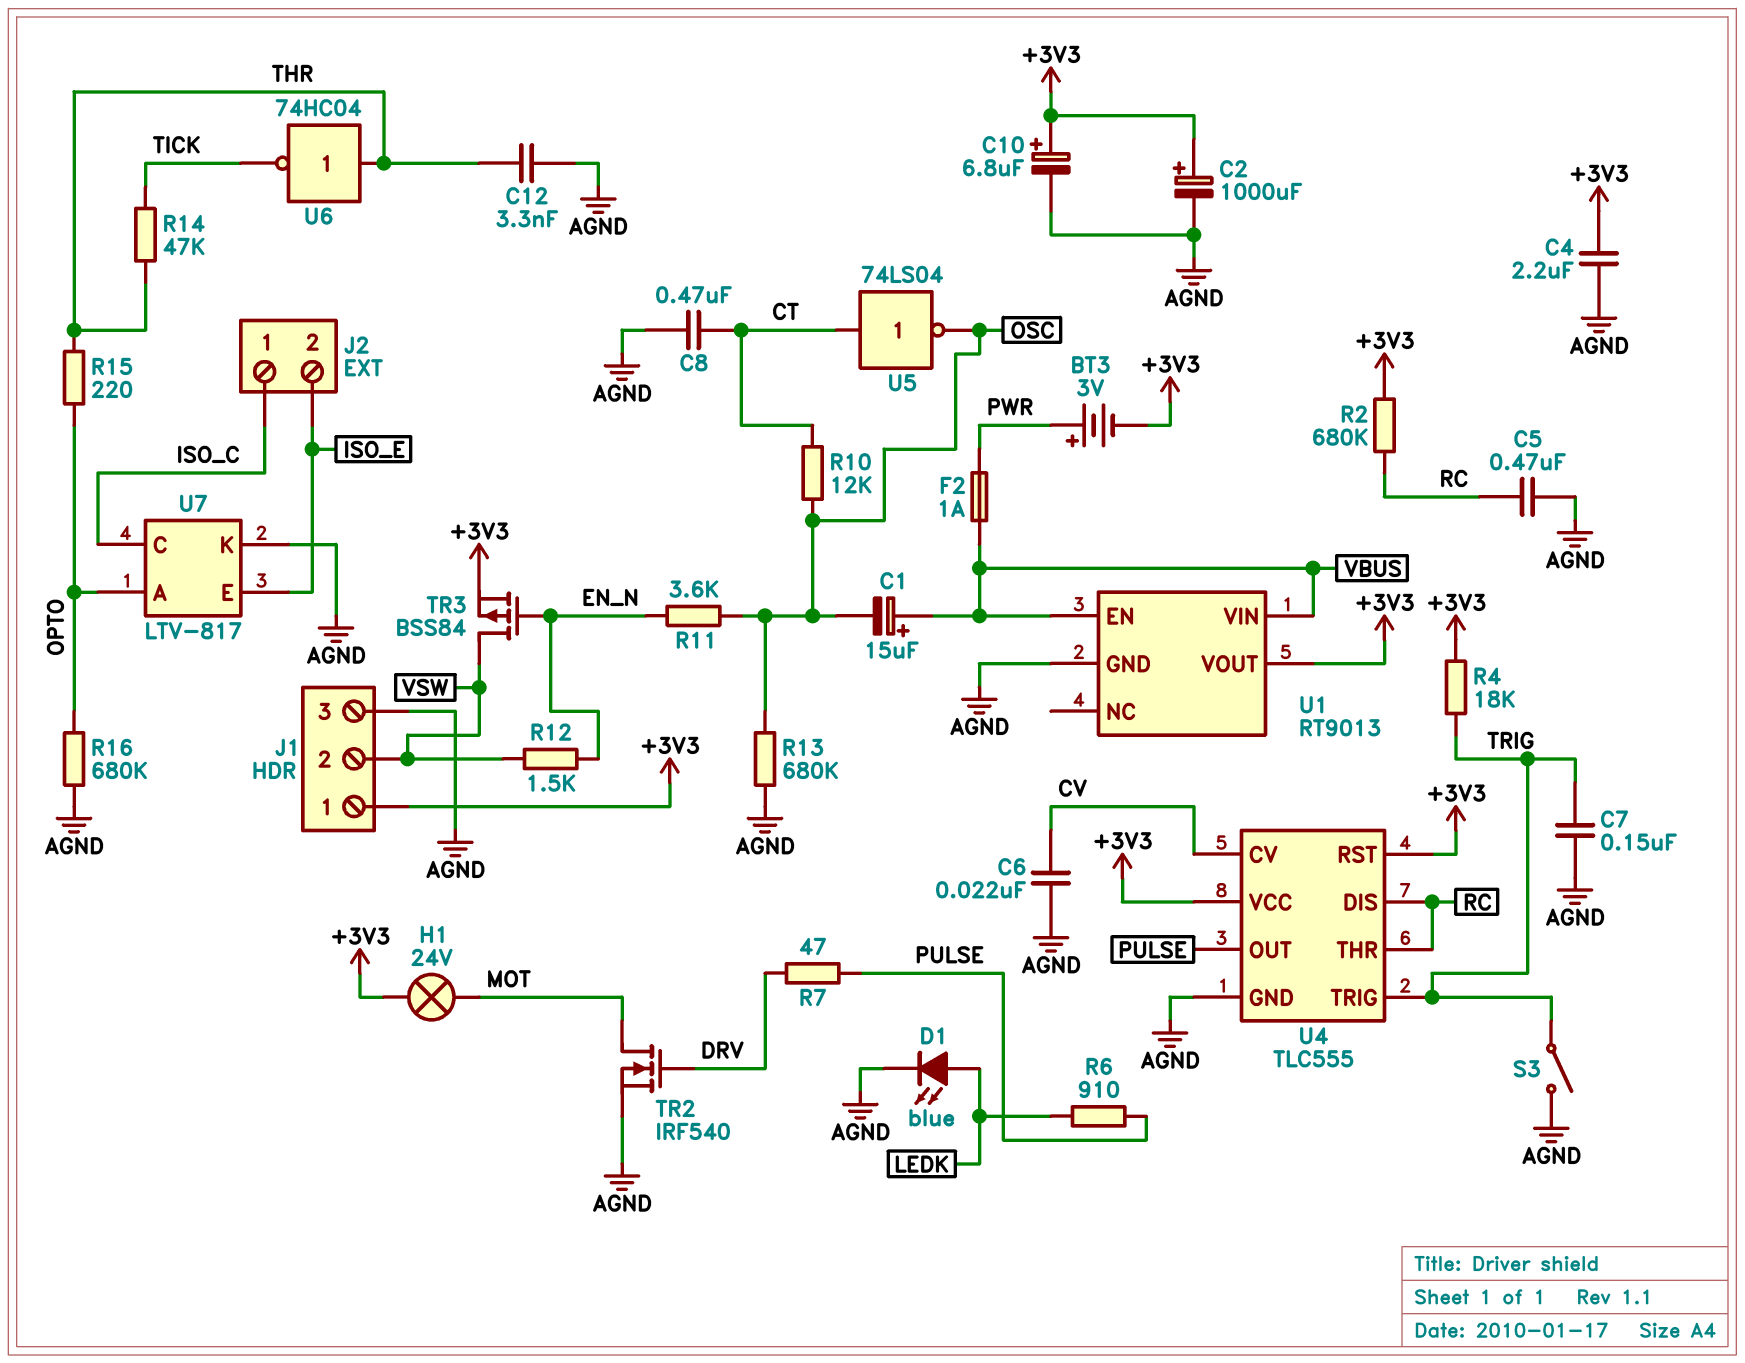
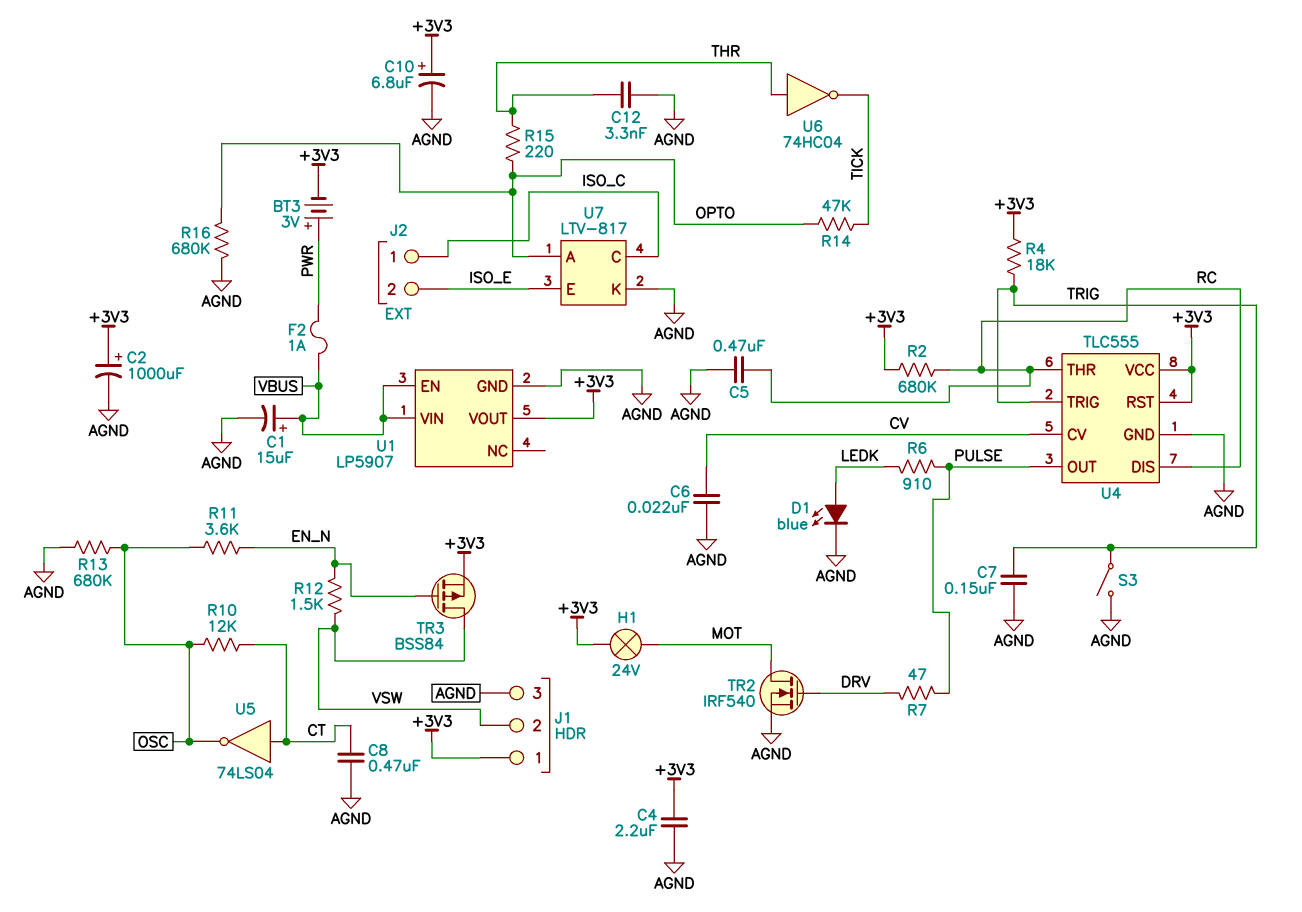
C1: 15uF (plus VBUS, minus OSC) -> 15uF (plus VBUS, minus AGND)
R14: 47k (THR, TICK) -> 47k (OPTO, TICK)
U1: RT9013 -> LP5907

